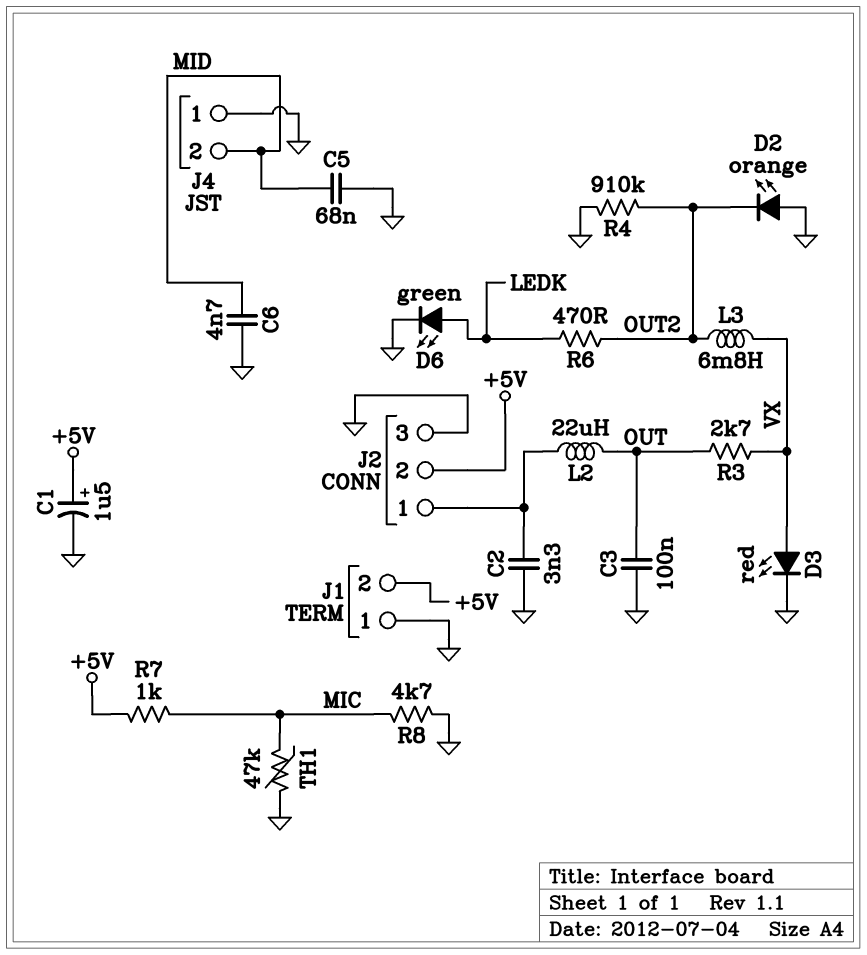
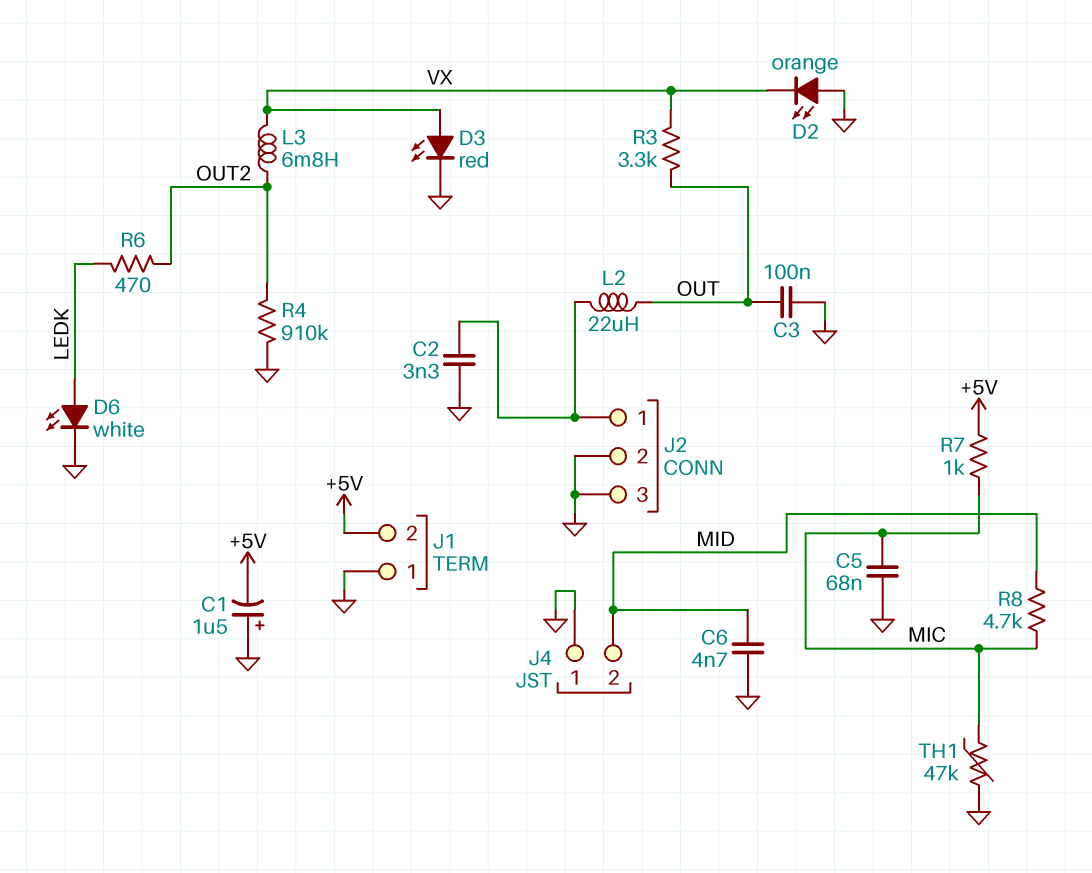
C1: 1.5uF (plus +5V, minus GND) -> 1.5uF (plus GND, minus +5V)
C5: 68nF (GND, MID) -> 68nF (GND, MIC)
D2: LED orange (A GND, K OUT2) -> LED orange (A GND, K VX)
D6: LED green (A LEDK, K GND) -> LED white (A LEDK, K GND)
J2 pin 2: +5V -> GND
R3: 2.7k (OUT, VX) -> 3.3k (OUT, VX)
R8: 4.7k (GND, MIC) -> 4.7k (MIC, MID)

